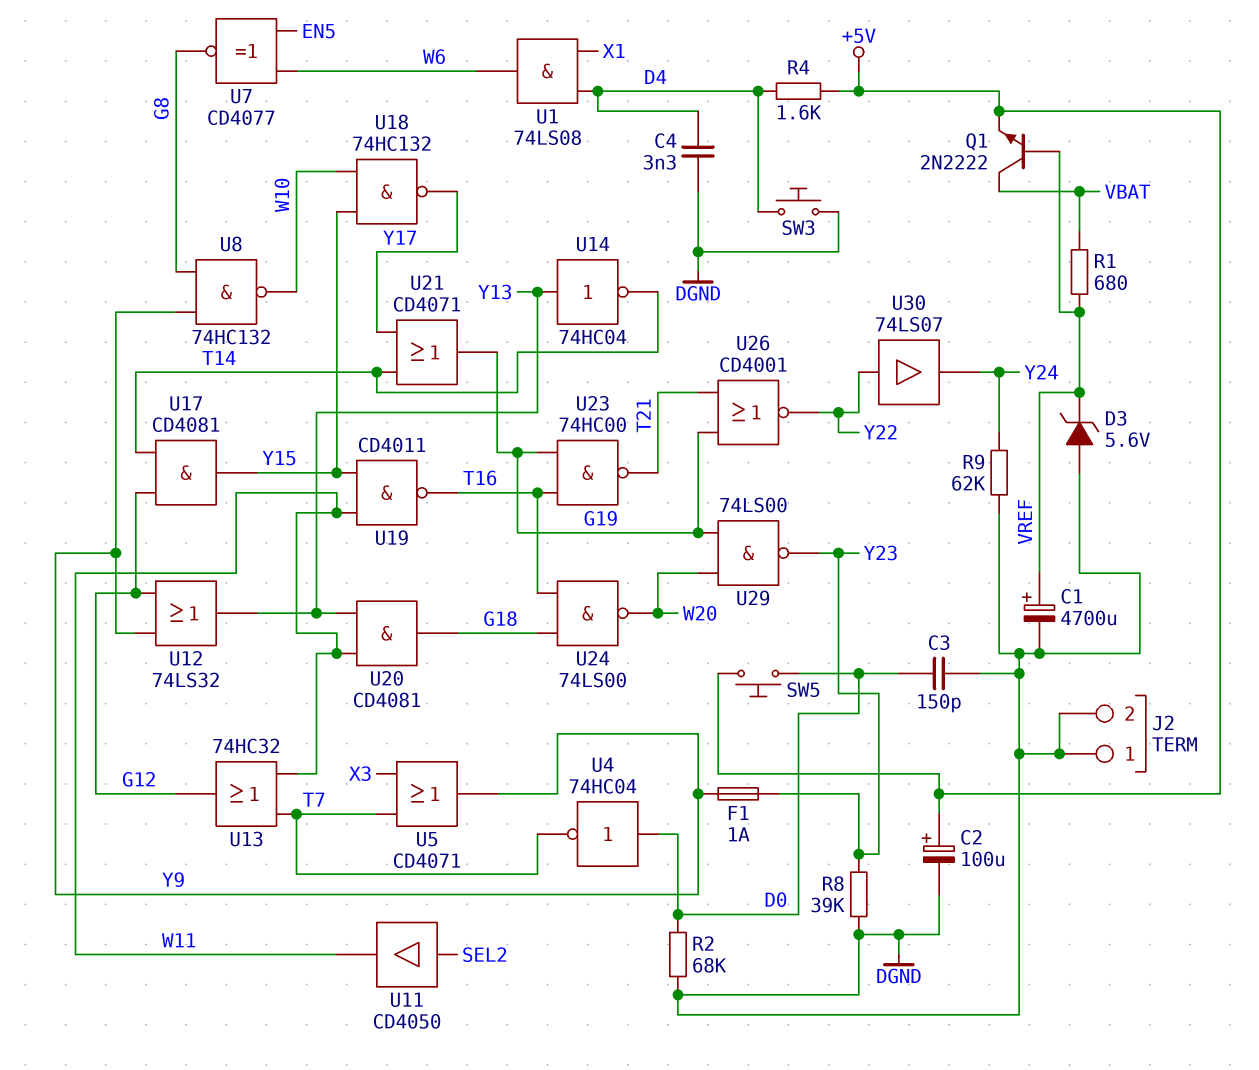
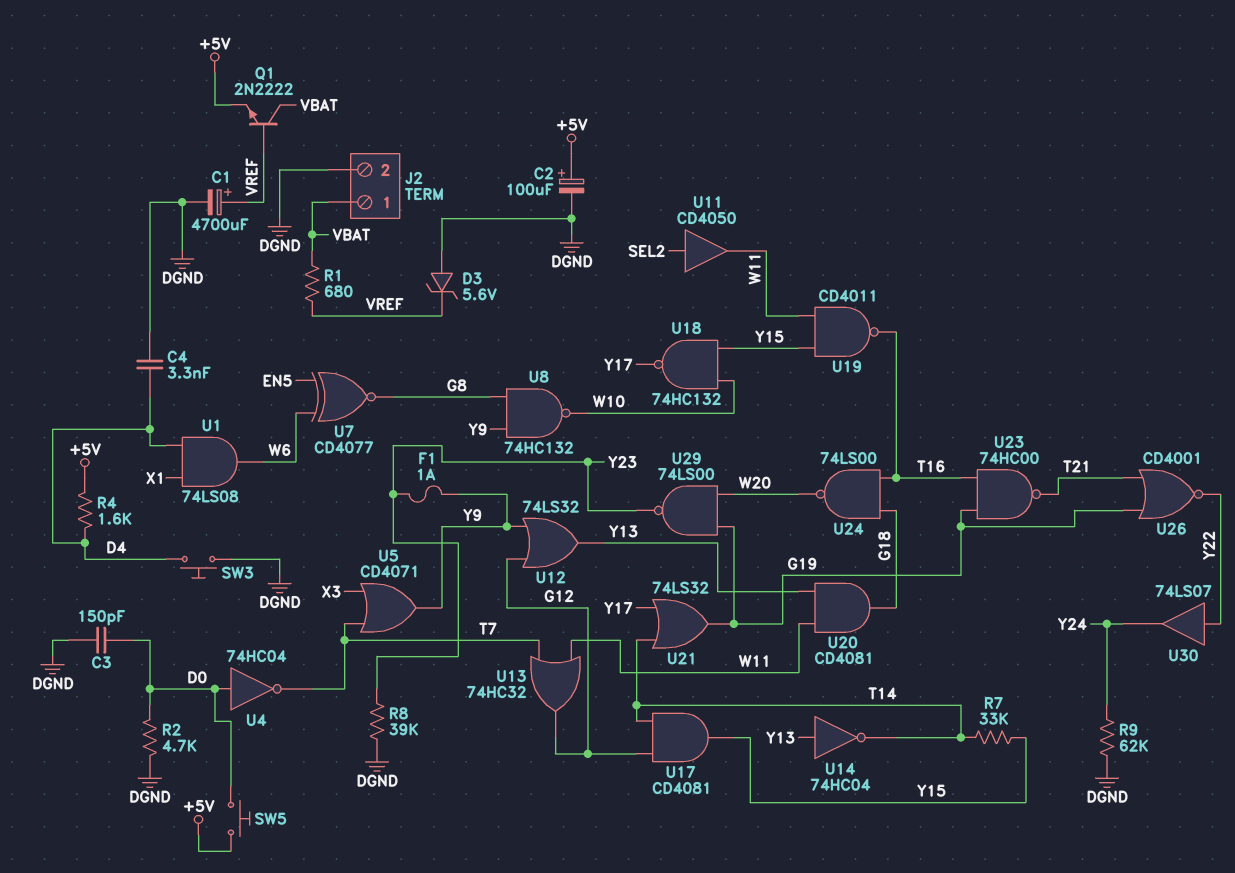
J2 pin 1: DGND -> VBAT
R2: 68k (D0, DGND) -> 4.7k (D0, DGND)
R7: none -> 33k (T14, Y15)
U21: OR CD4071 (in T14, in Y17, out G19) -> OR 74LS32 (in T14, in Y17, out G19)

